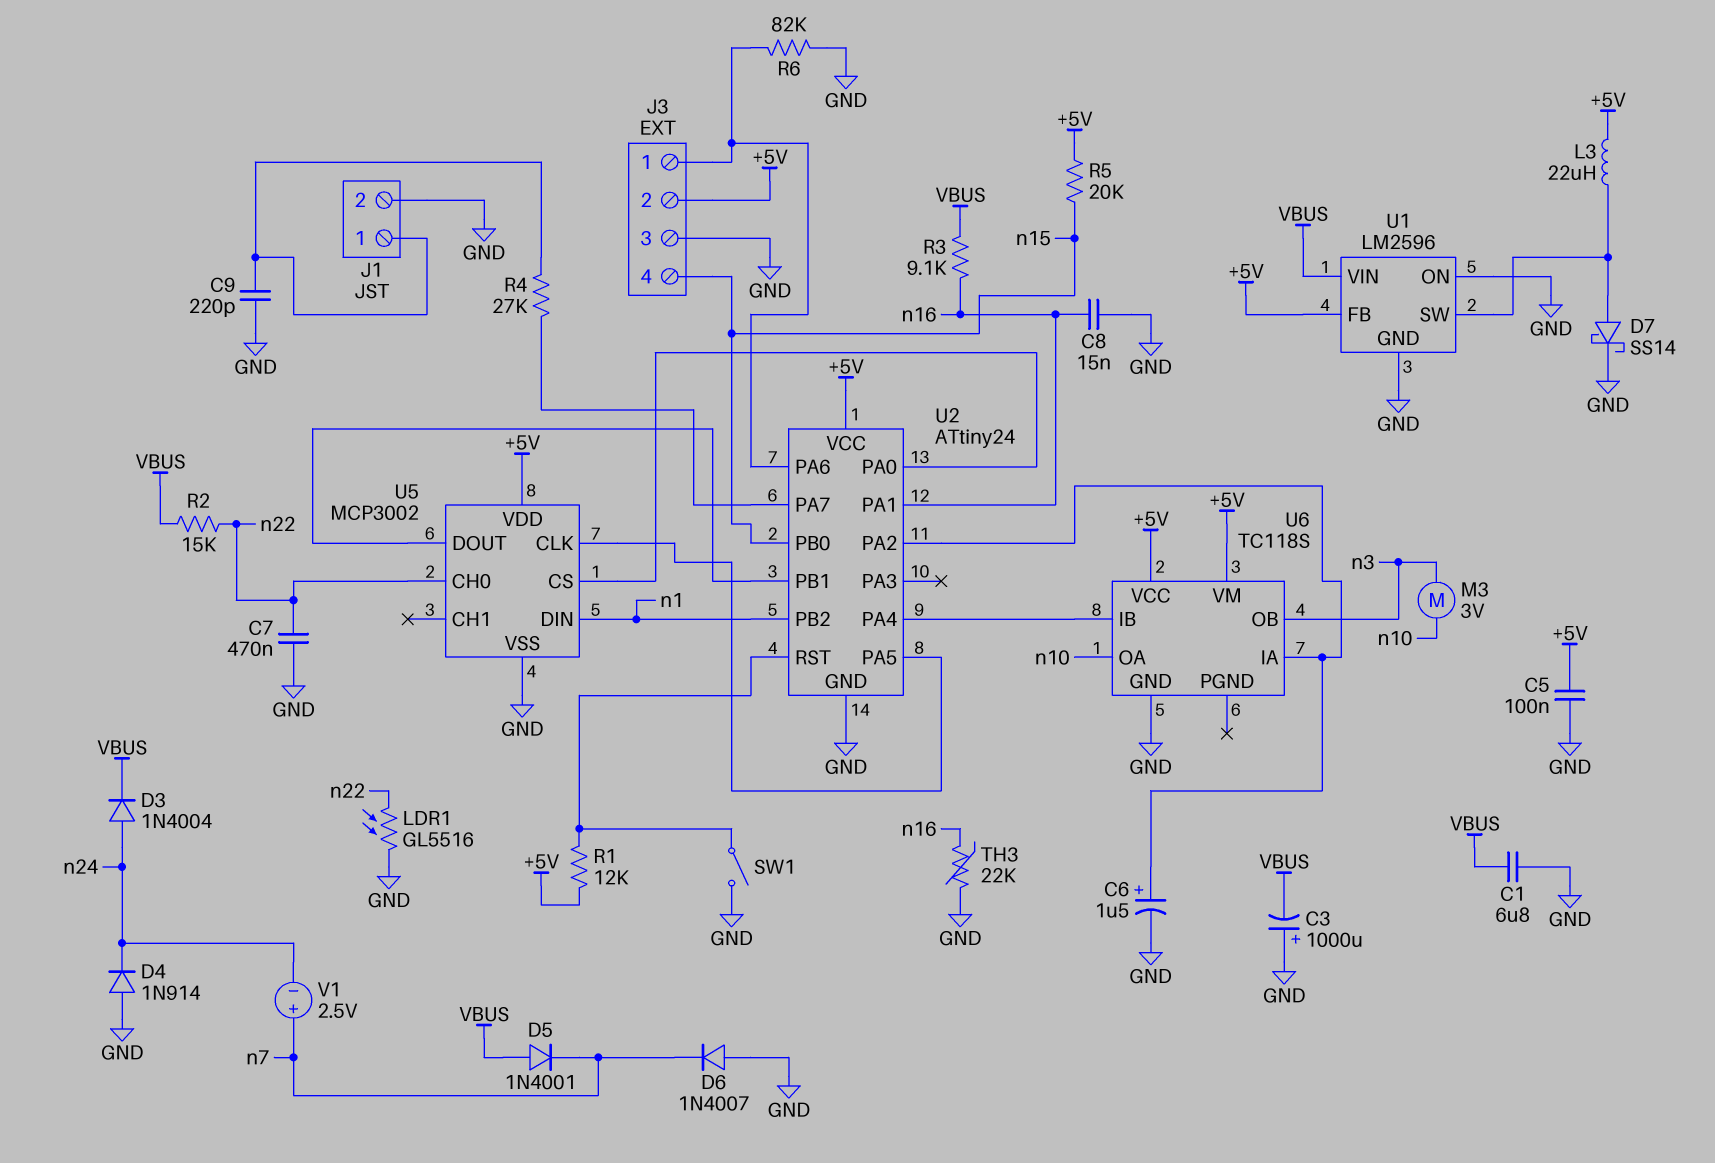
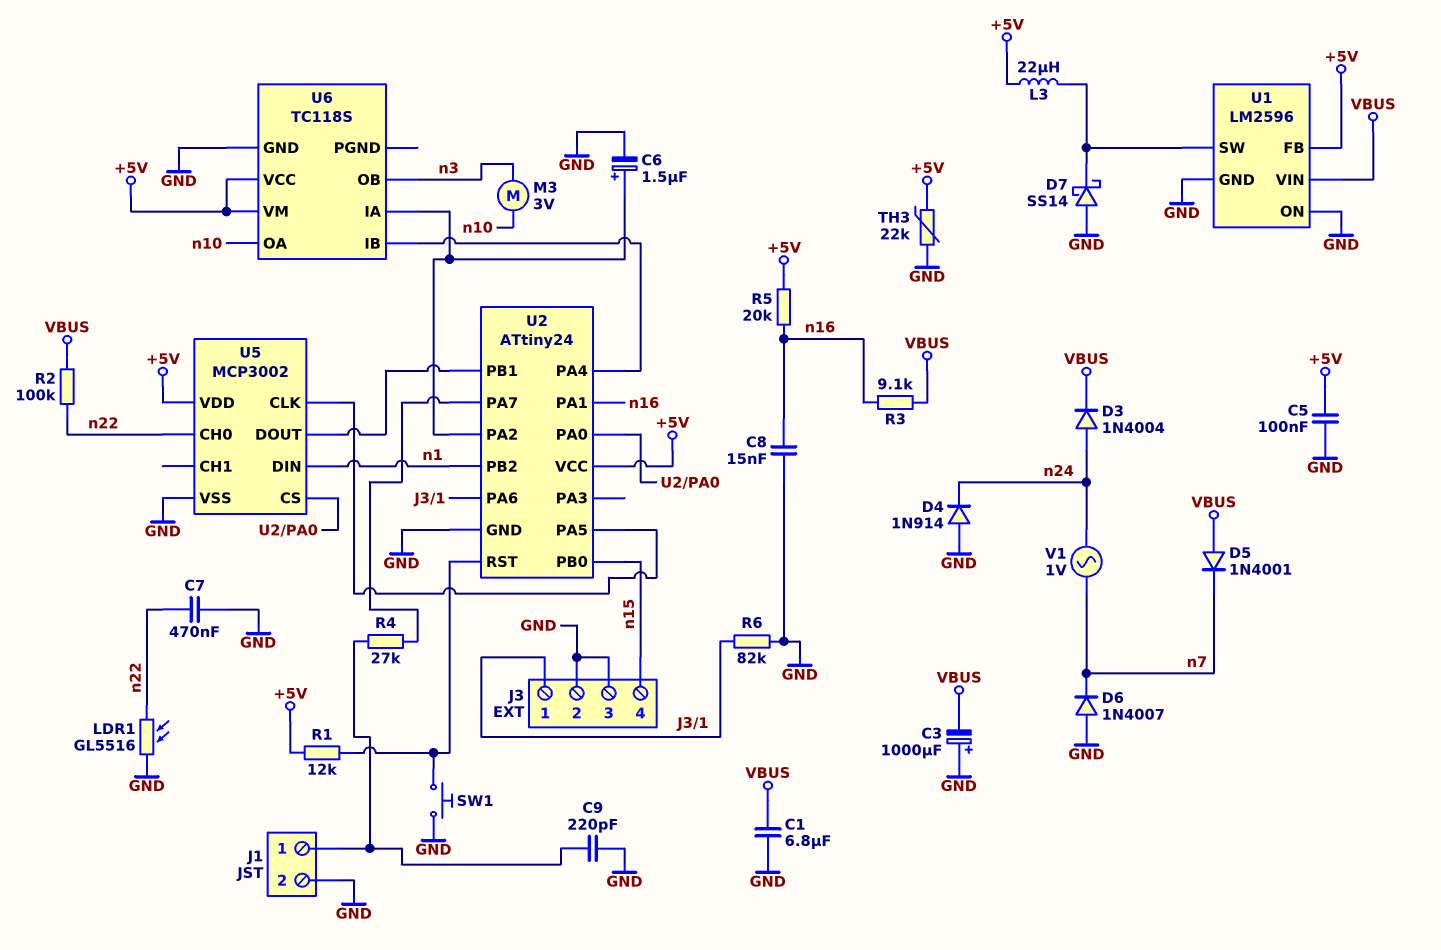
D7: schottky SS14 (A U1/SW, K GND) -> schottky SS14 (A GND, K U1/SW)
J3 pin 2: +5V -> GND
R2: 15k (VBUS, n22) -> 100k (VBUS, n22)
R5: 20k (+5V, n15) -> 20k (+5V, n16)
SW1: switch (GND, U2/RST) -> button (GND, U2/RST)
TH3: 22k (GND, n16) -> 22k (+5V, GND)
V1: 2.5V (plus n7, minus n24) -> AC 1V (n7, n24)

